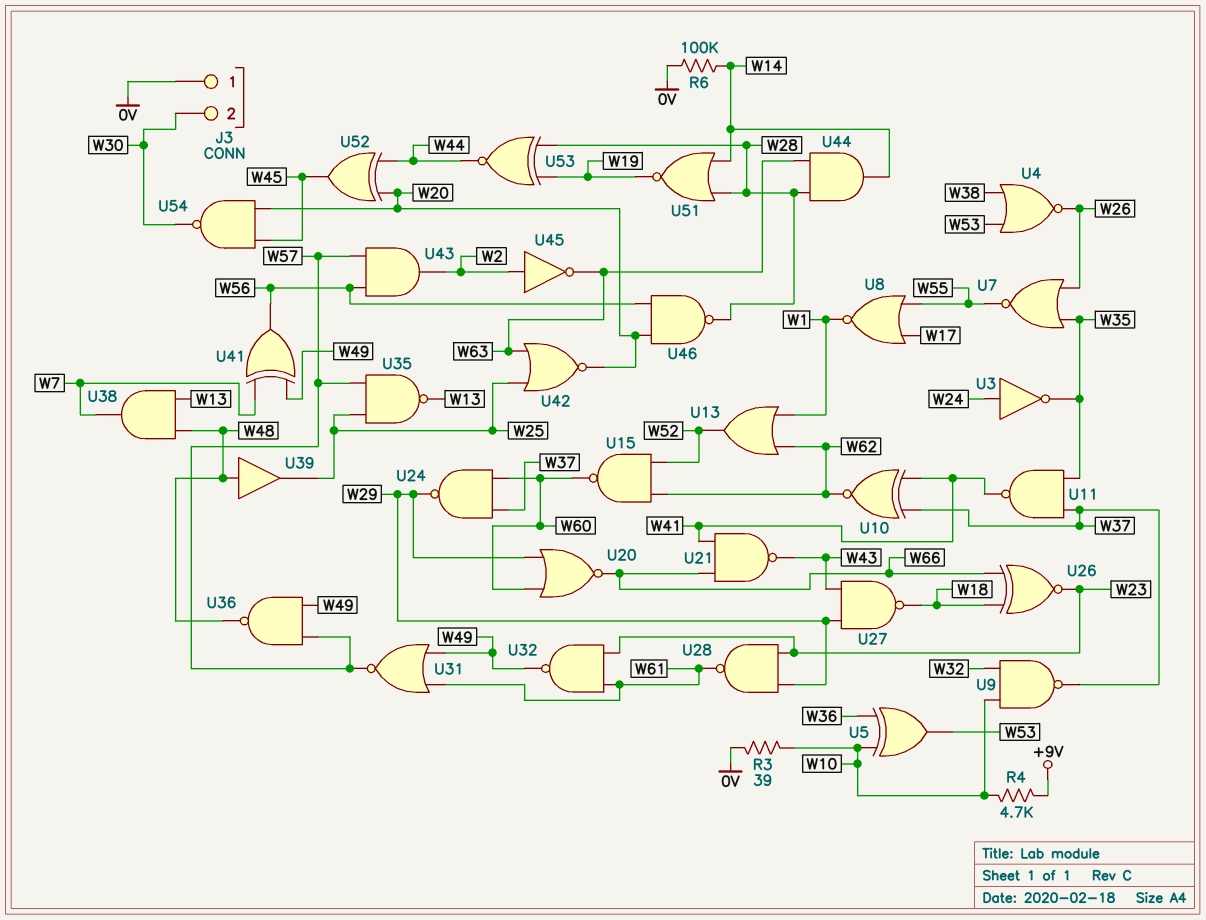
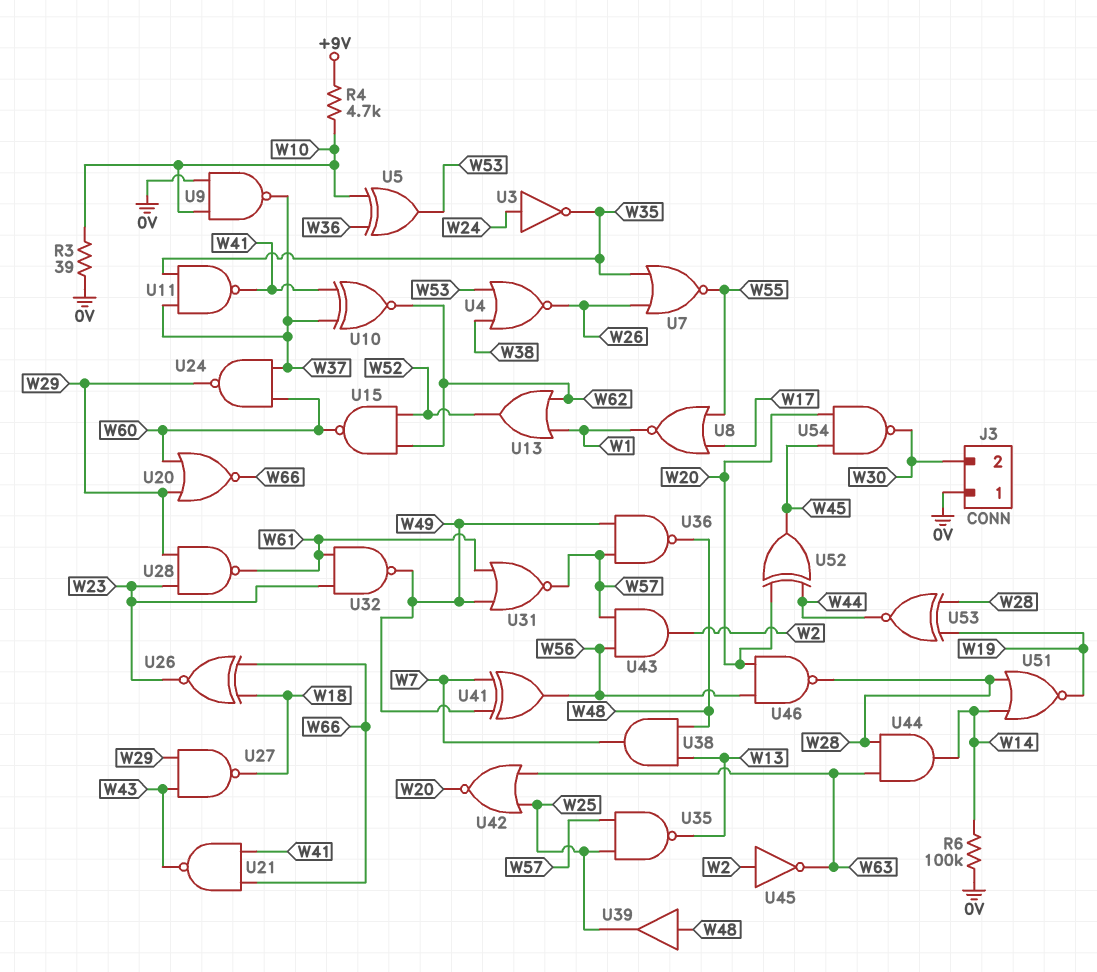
U9: NAND (in W10, in W32, out W37) -> NAND (in 0V, in W10, out W37)

